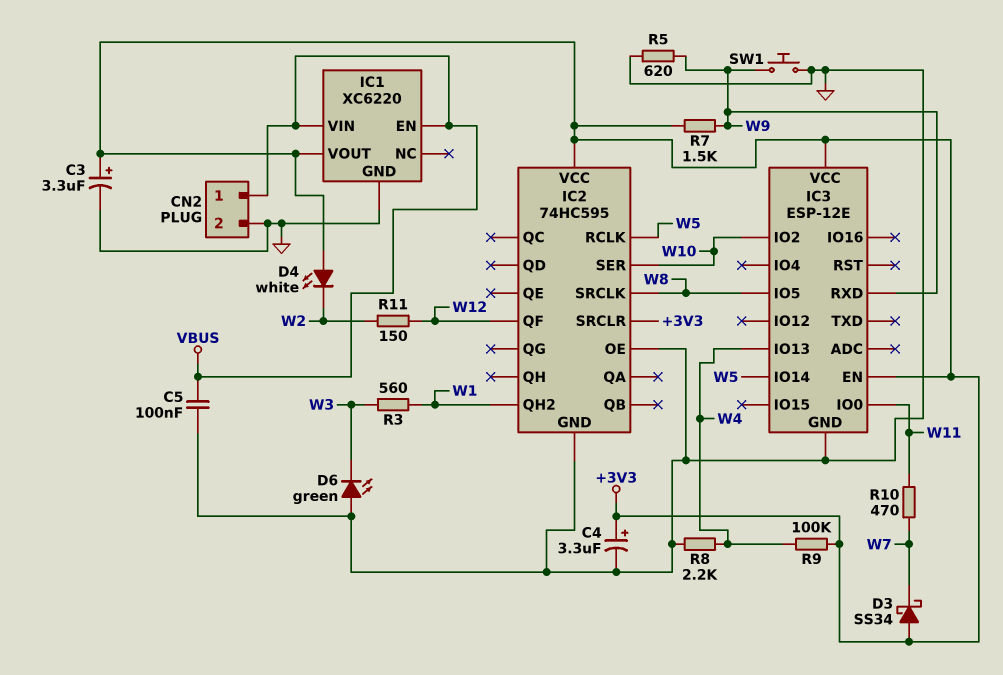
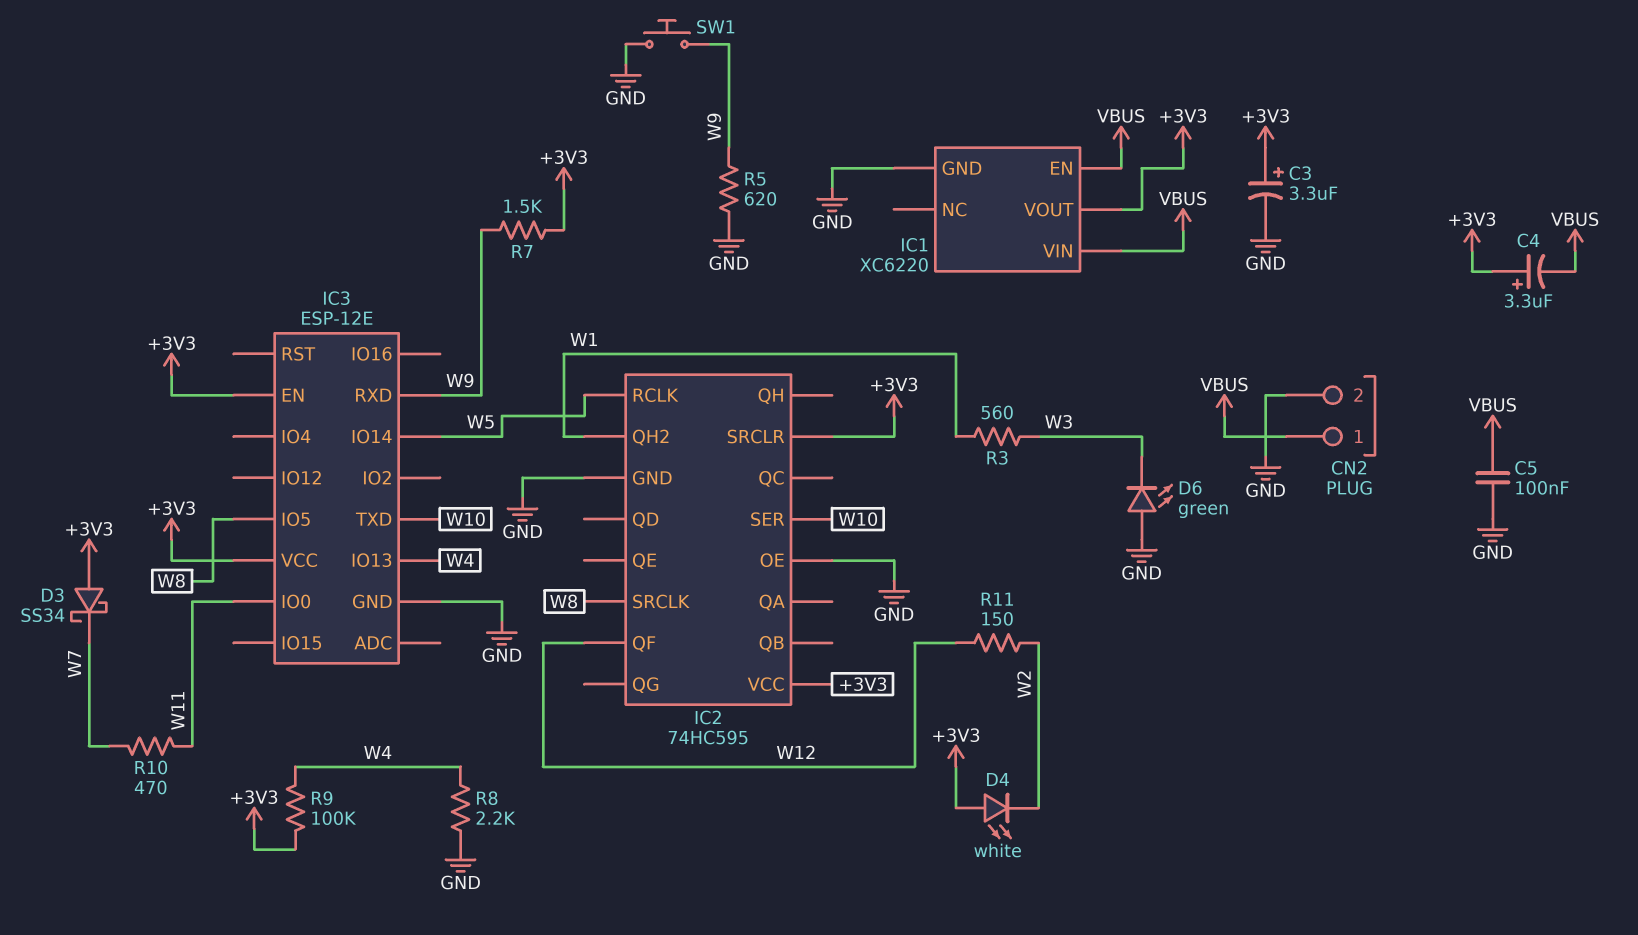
C4: 3.3uF (plus +3V3, minus GND) -> 3.3uF (plus +3V3, minus VBUS)
IC3 pin IO2: W10 -> none
IC3 pin TXD: none -> W10

